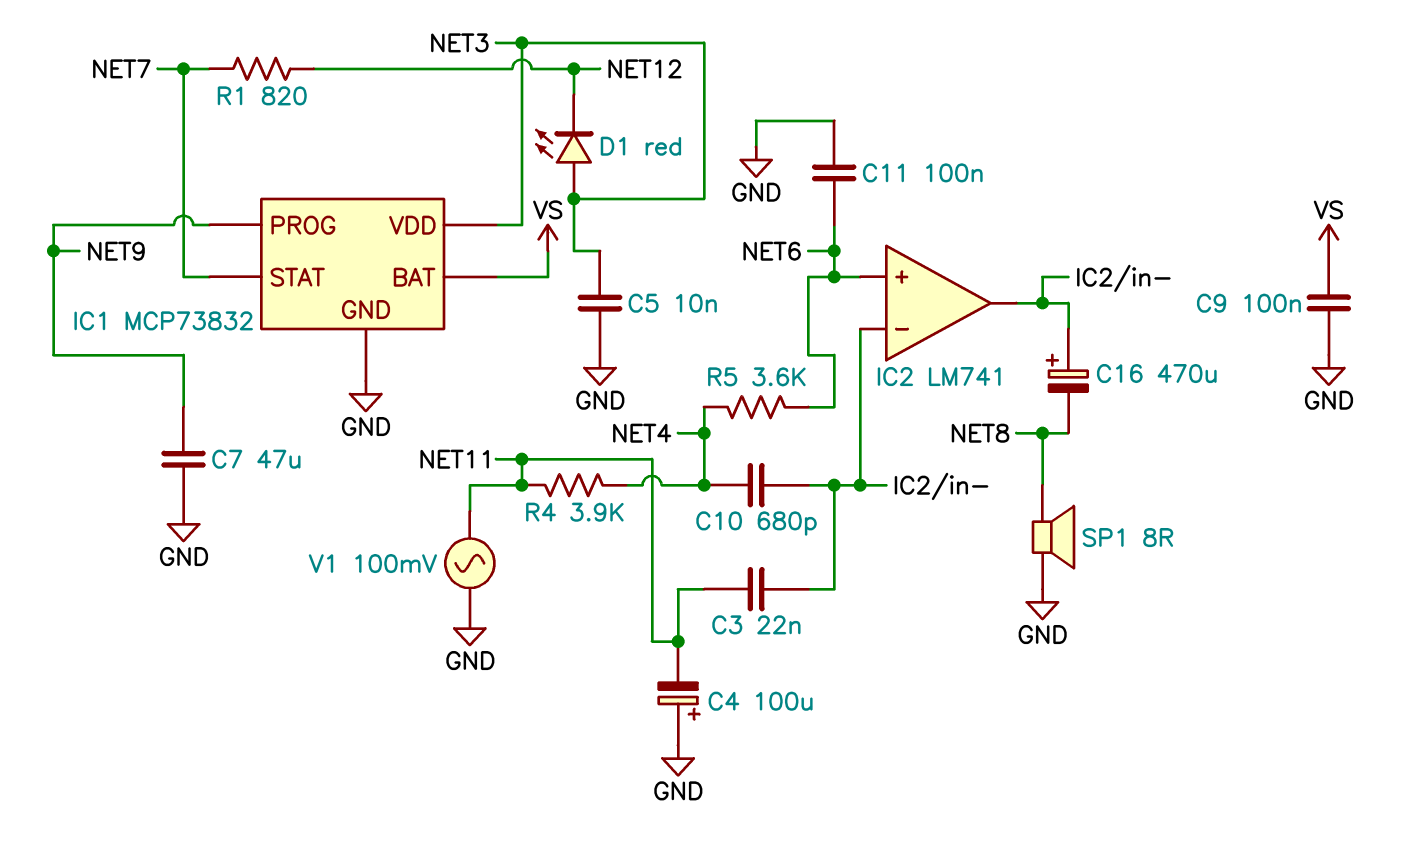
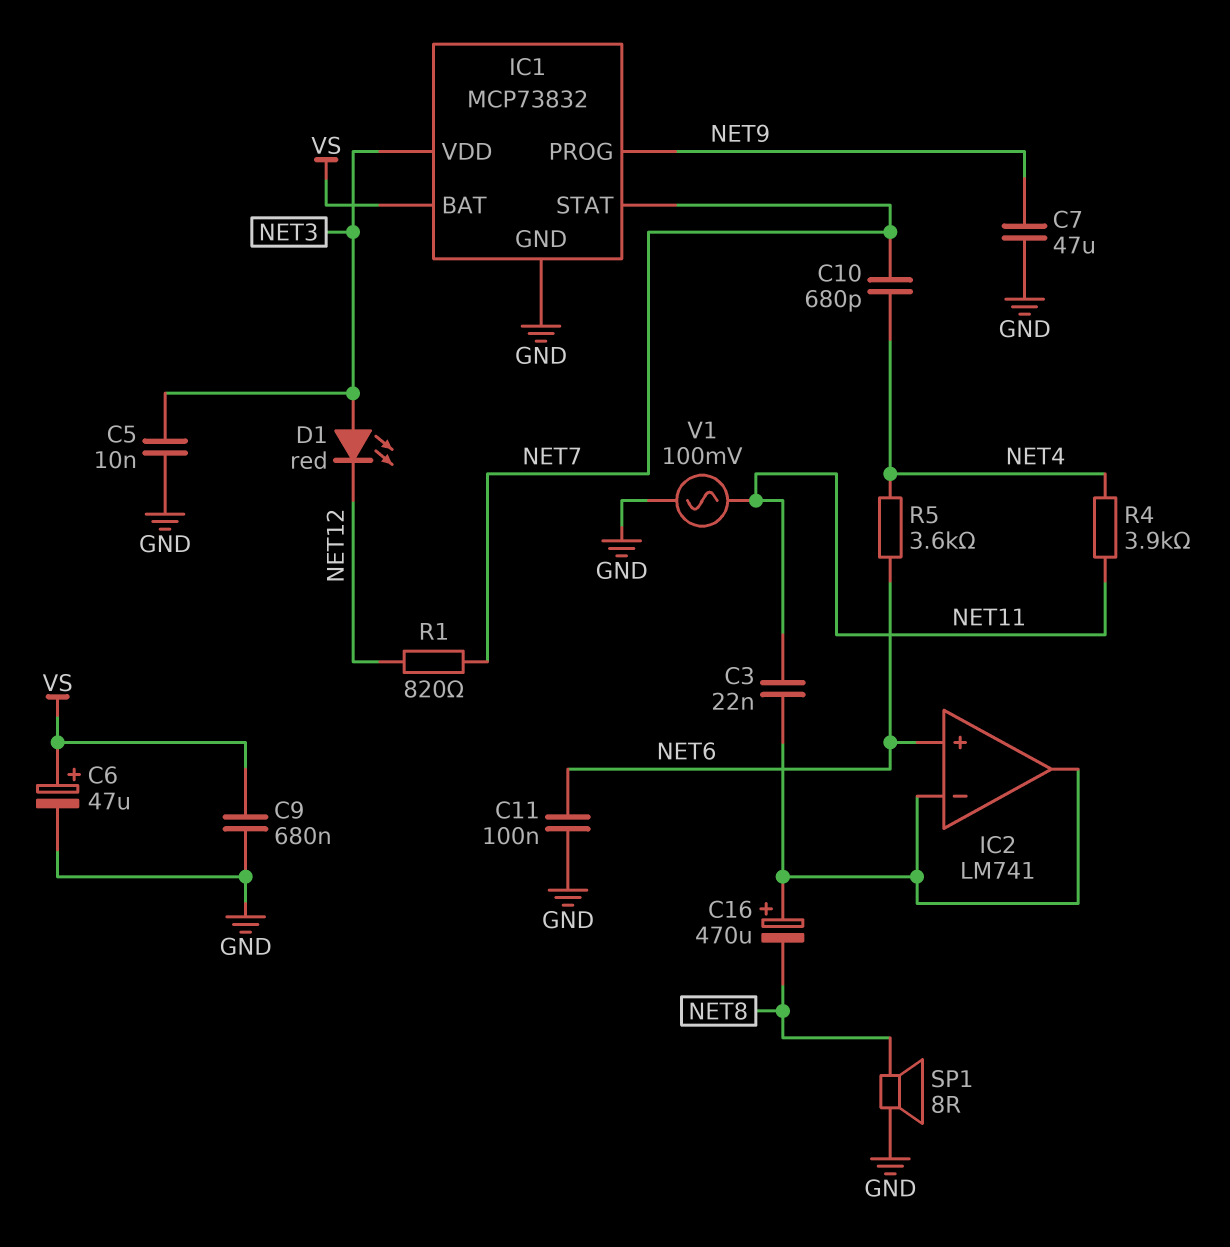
C4: 100uF (plus GND, minus NET11) -> none
C6: none -> 47uF (plus VS, minus GND)
C9: 100nF (GND, VS) -> 680nF (GND, VS)
C10: 680pF (IC2/in-, NET4) -> 680pF (NET4, NET7)

